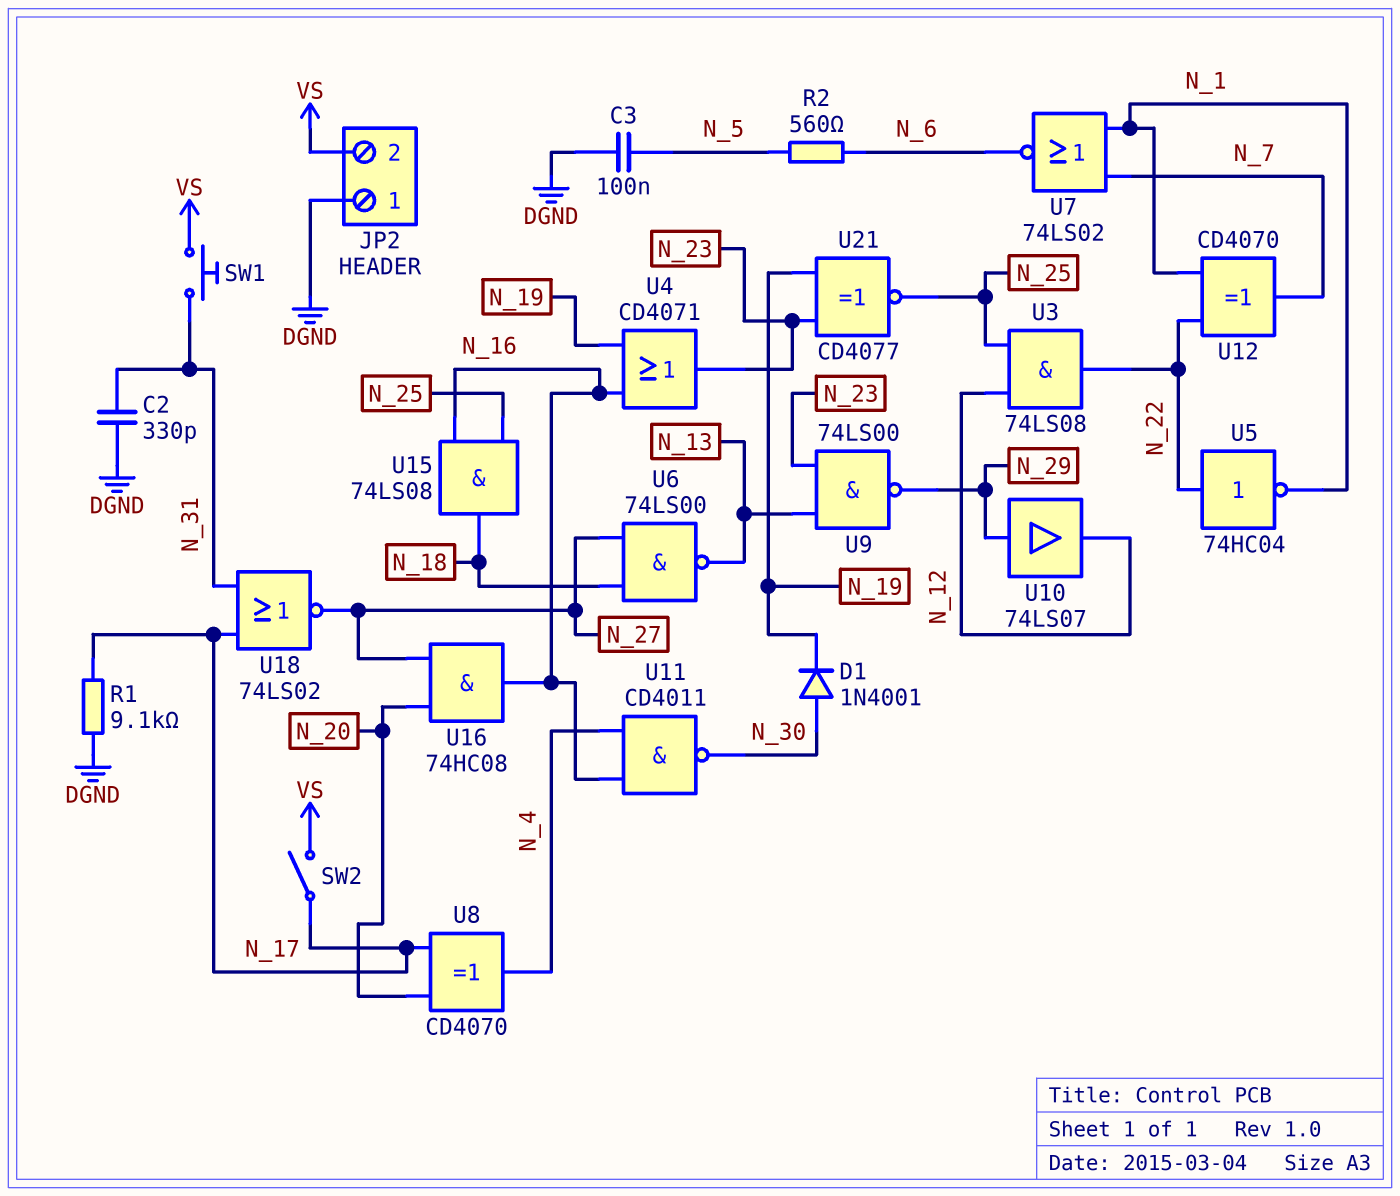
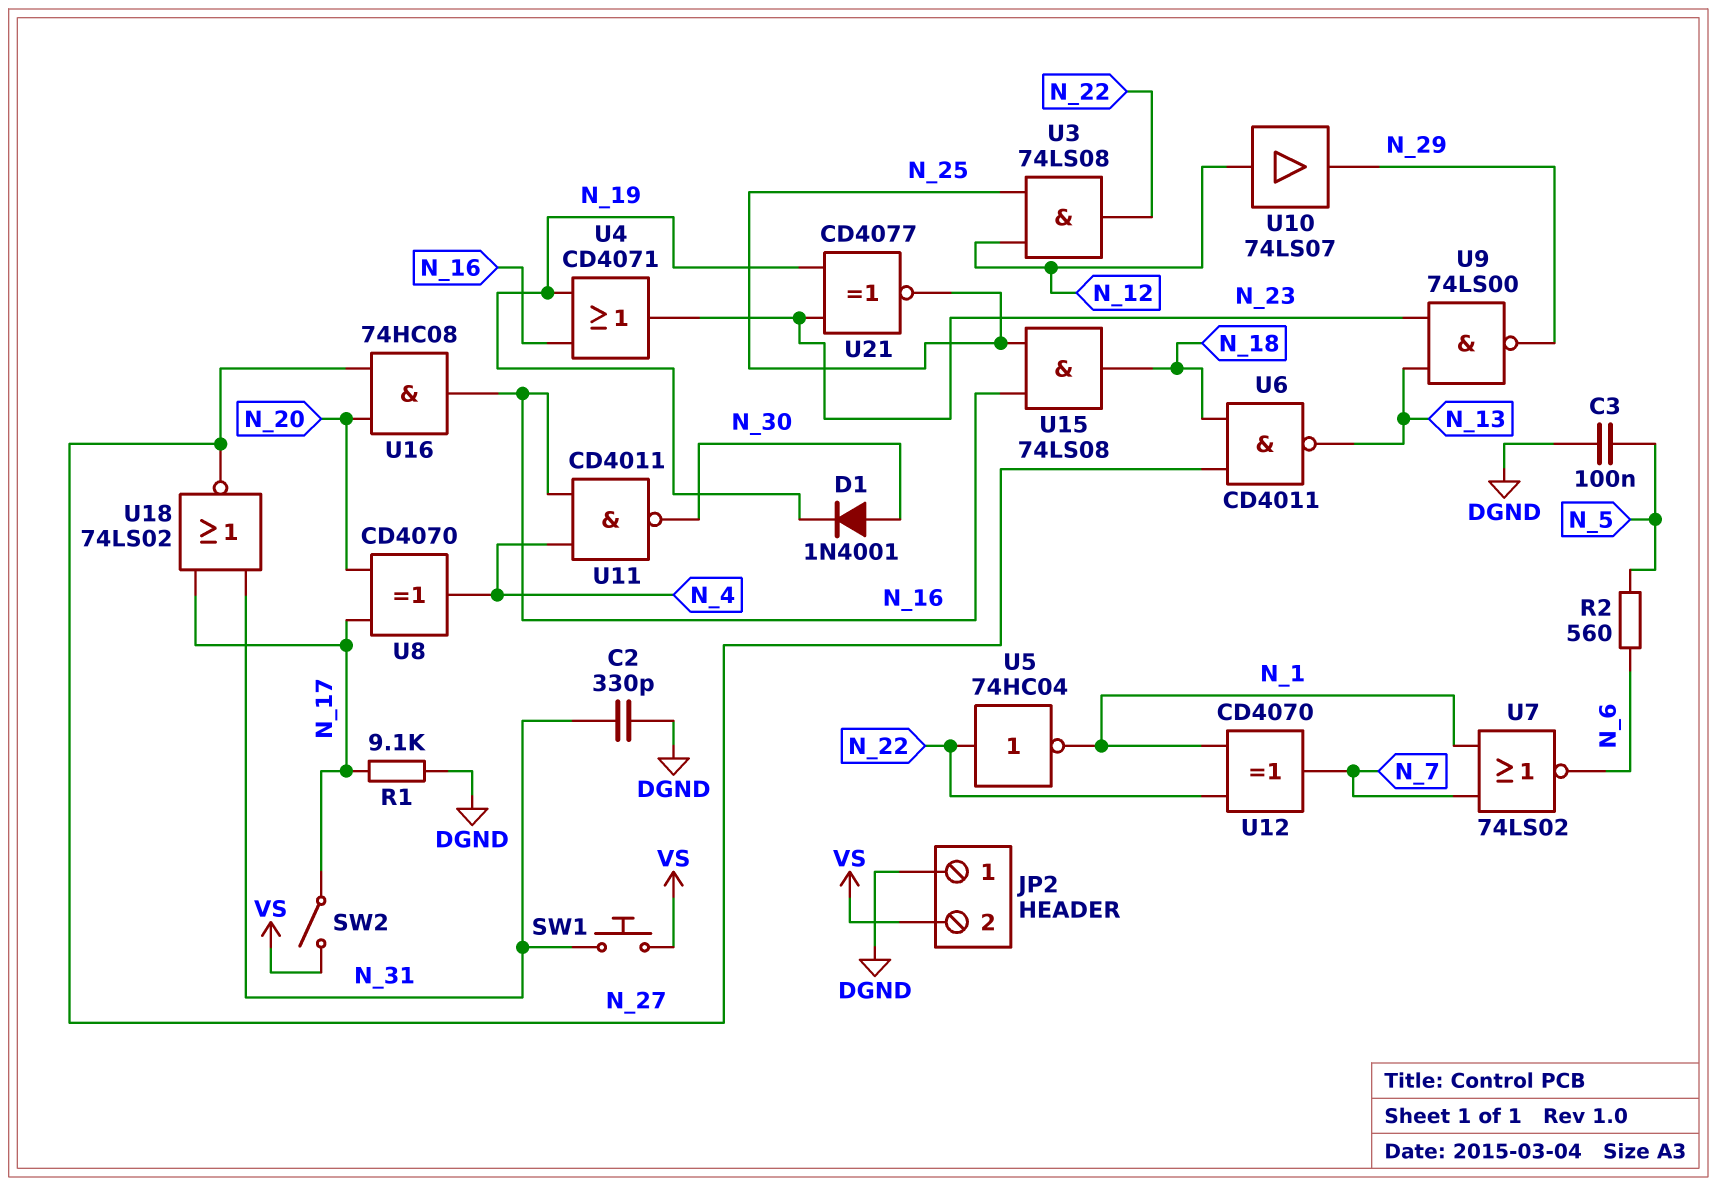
U6: NAND 74LS00 (in N_18, in N_27, out N_13) -> NAND CD4011 (in N_18, in N_27, out N_13)
U10: buffer 74LS07 (in N_29, out N_12) -> buffer 74LS07 (in N_12, out N_29)

